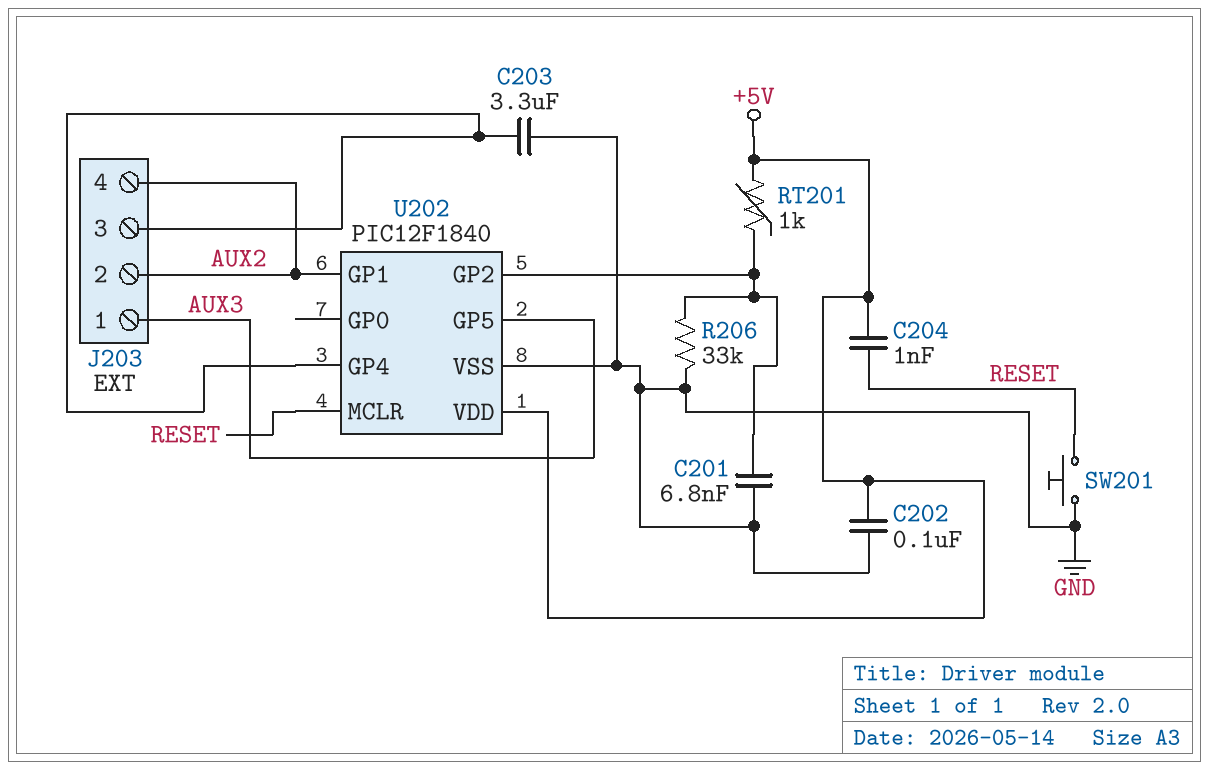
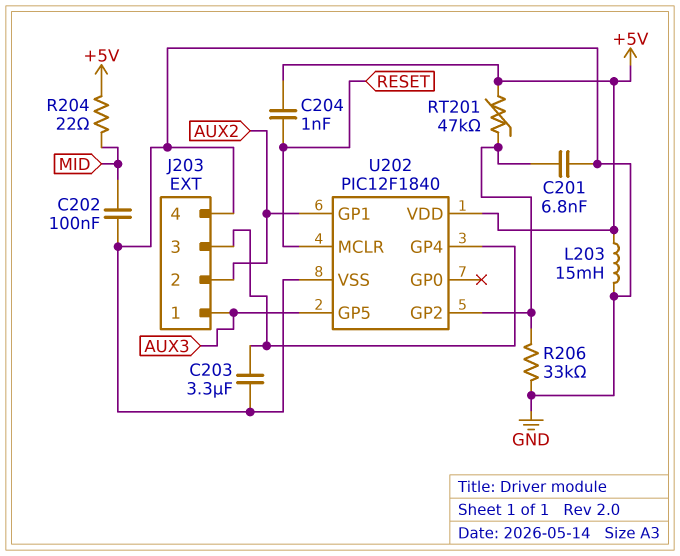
C202: 100nF (+5V, GND) -> 100nF (GND, MID)
J203 pin 4: AUX2 -> GND
L203: none -> 15mH (+5V, GND)
R204: none -> 22 (+5V, MID)
RT201: 1k (+5V, U202/GP2) -> 47k (+5V, U202/GP2)
SW201: button (GND, RESET) -> none

